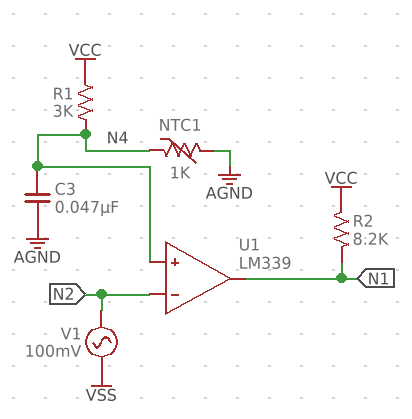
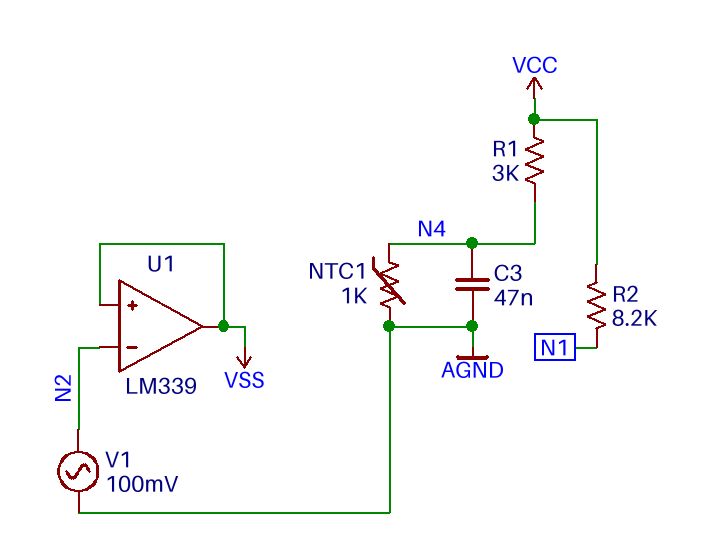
U1 pin in+: N4 -> VSS
U1 pin out: N1 -> VSS
V1: AC 100mV (N2, VSS) -> AC 100mV (AGND, N2)

